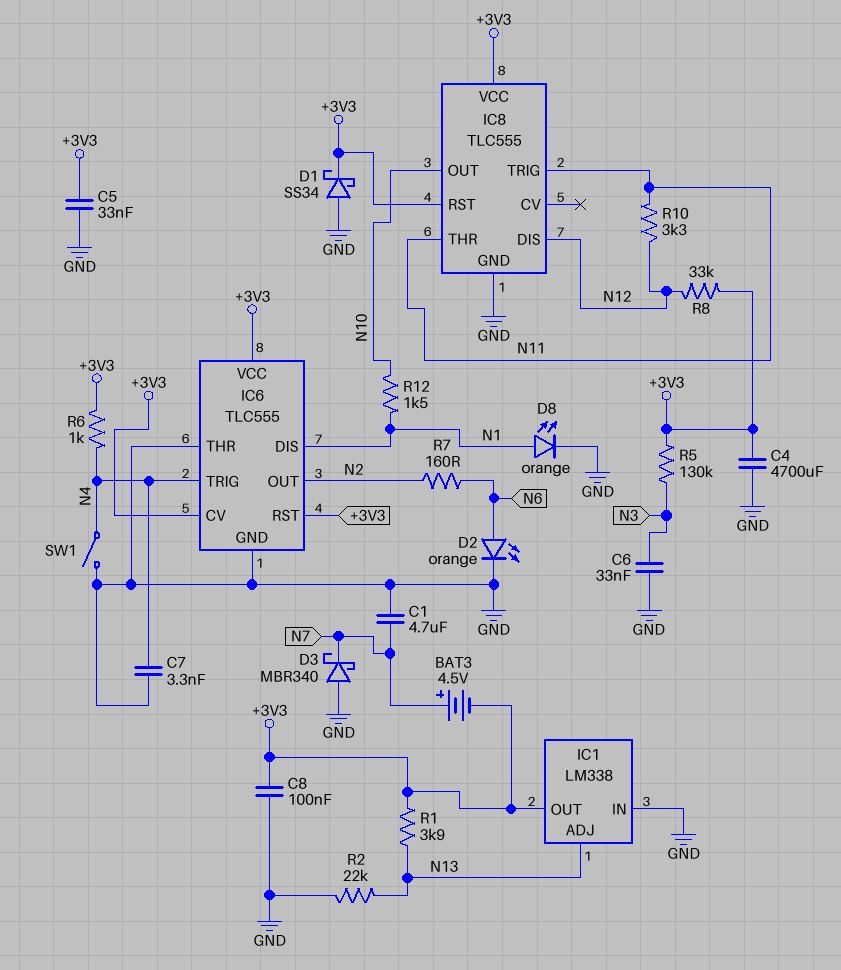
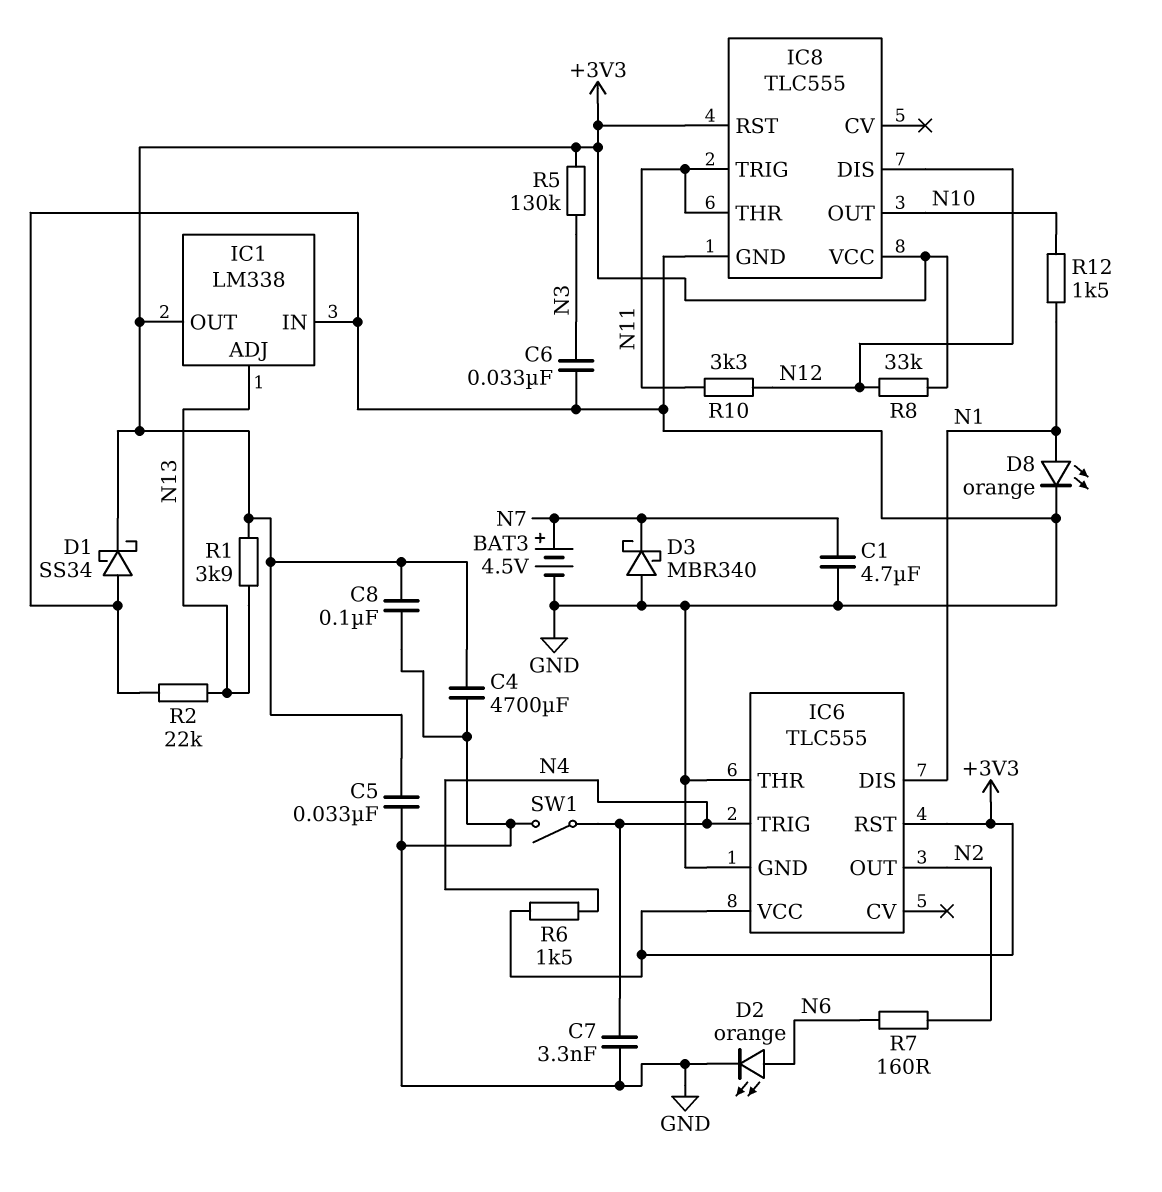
BAT3: 4.5V (plus N7, minus +3V3) -> 4.5V (plus N7, minus GND)
IC6 pin CV: +3V3 -> none
R6: 1k (+3V3, N4) -> 1.5k (+3V3, N4)

